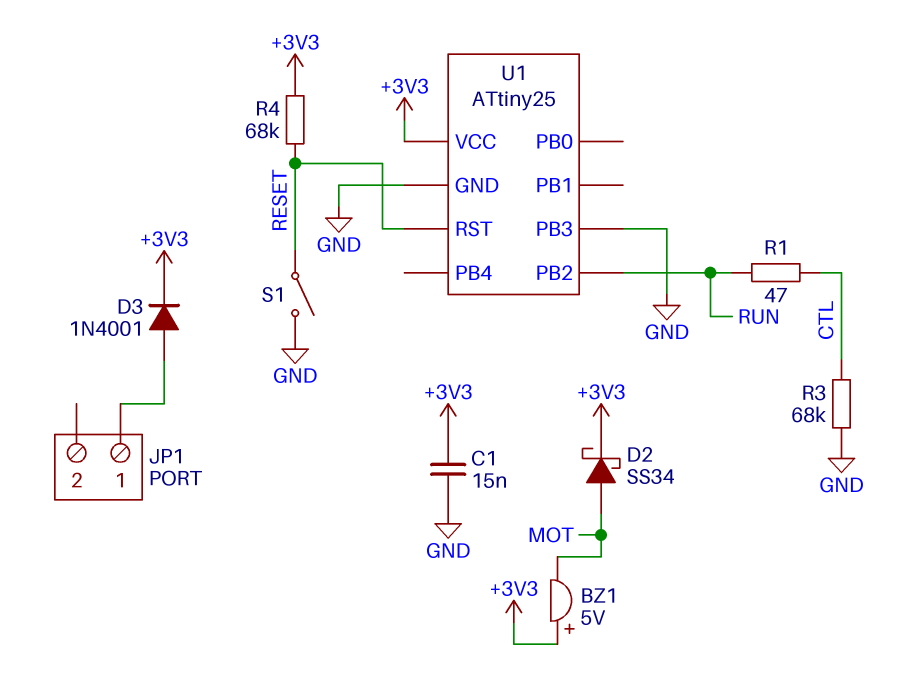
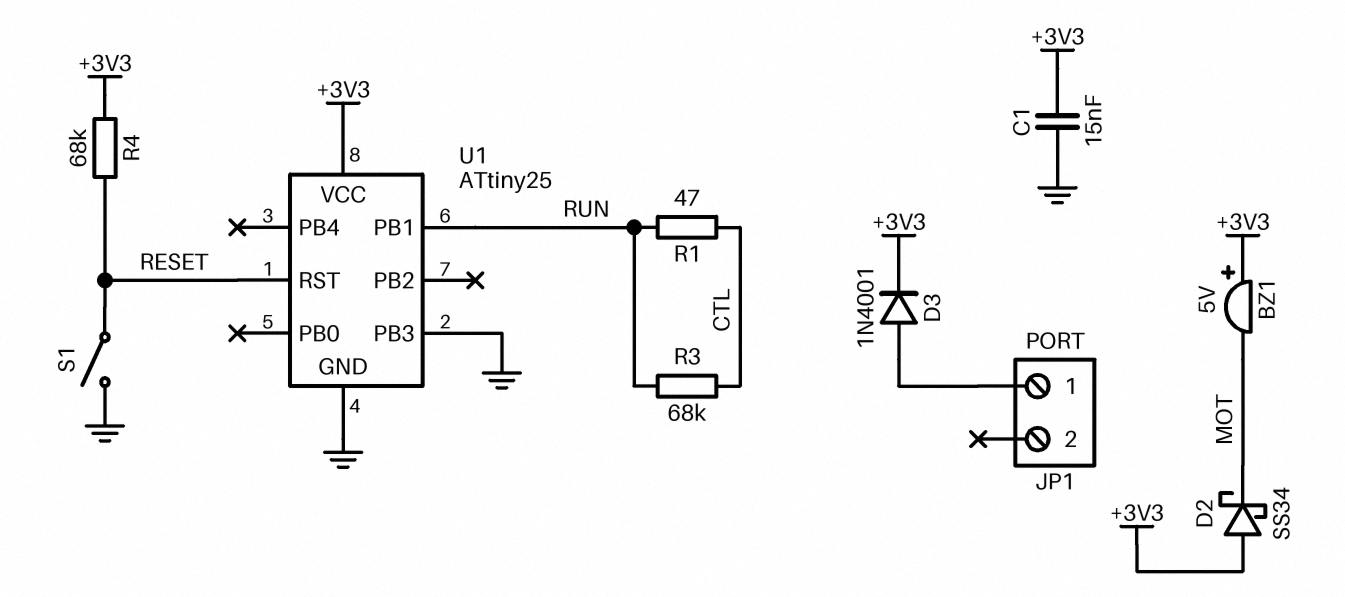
D2: schottky SS34 (A MOT, K +3V3) -> schottky SS34 (A +3V3, K MOT)
R3: 68k (CTL, GND) -> 68k (CTL, RUN)
U1 pin PB1: none -> RUN
U1 pin PB2: RUN -> none

